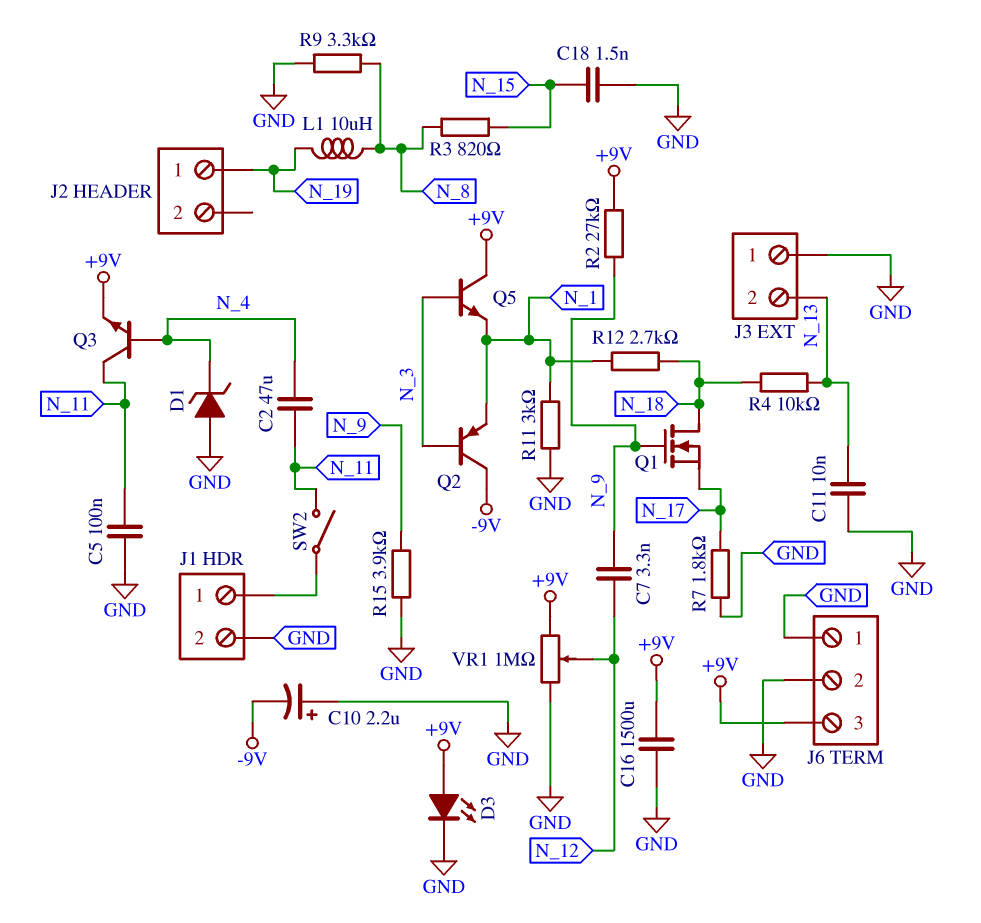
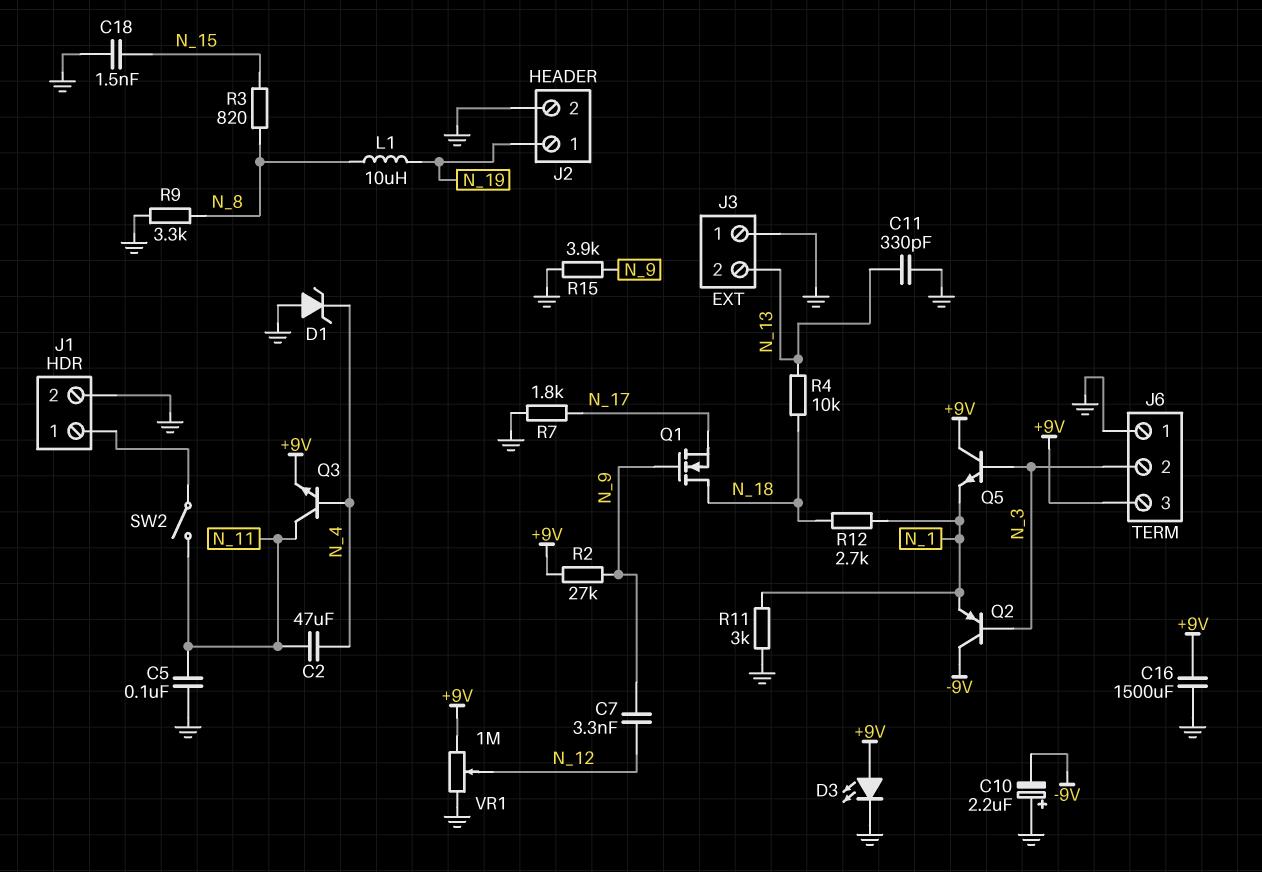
C11: 10nF (GND, N_13) -> 330pF (GND, N_13)
J2 pin 2: none -> GND
J6 pin 2: GND -> N_3

